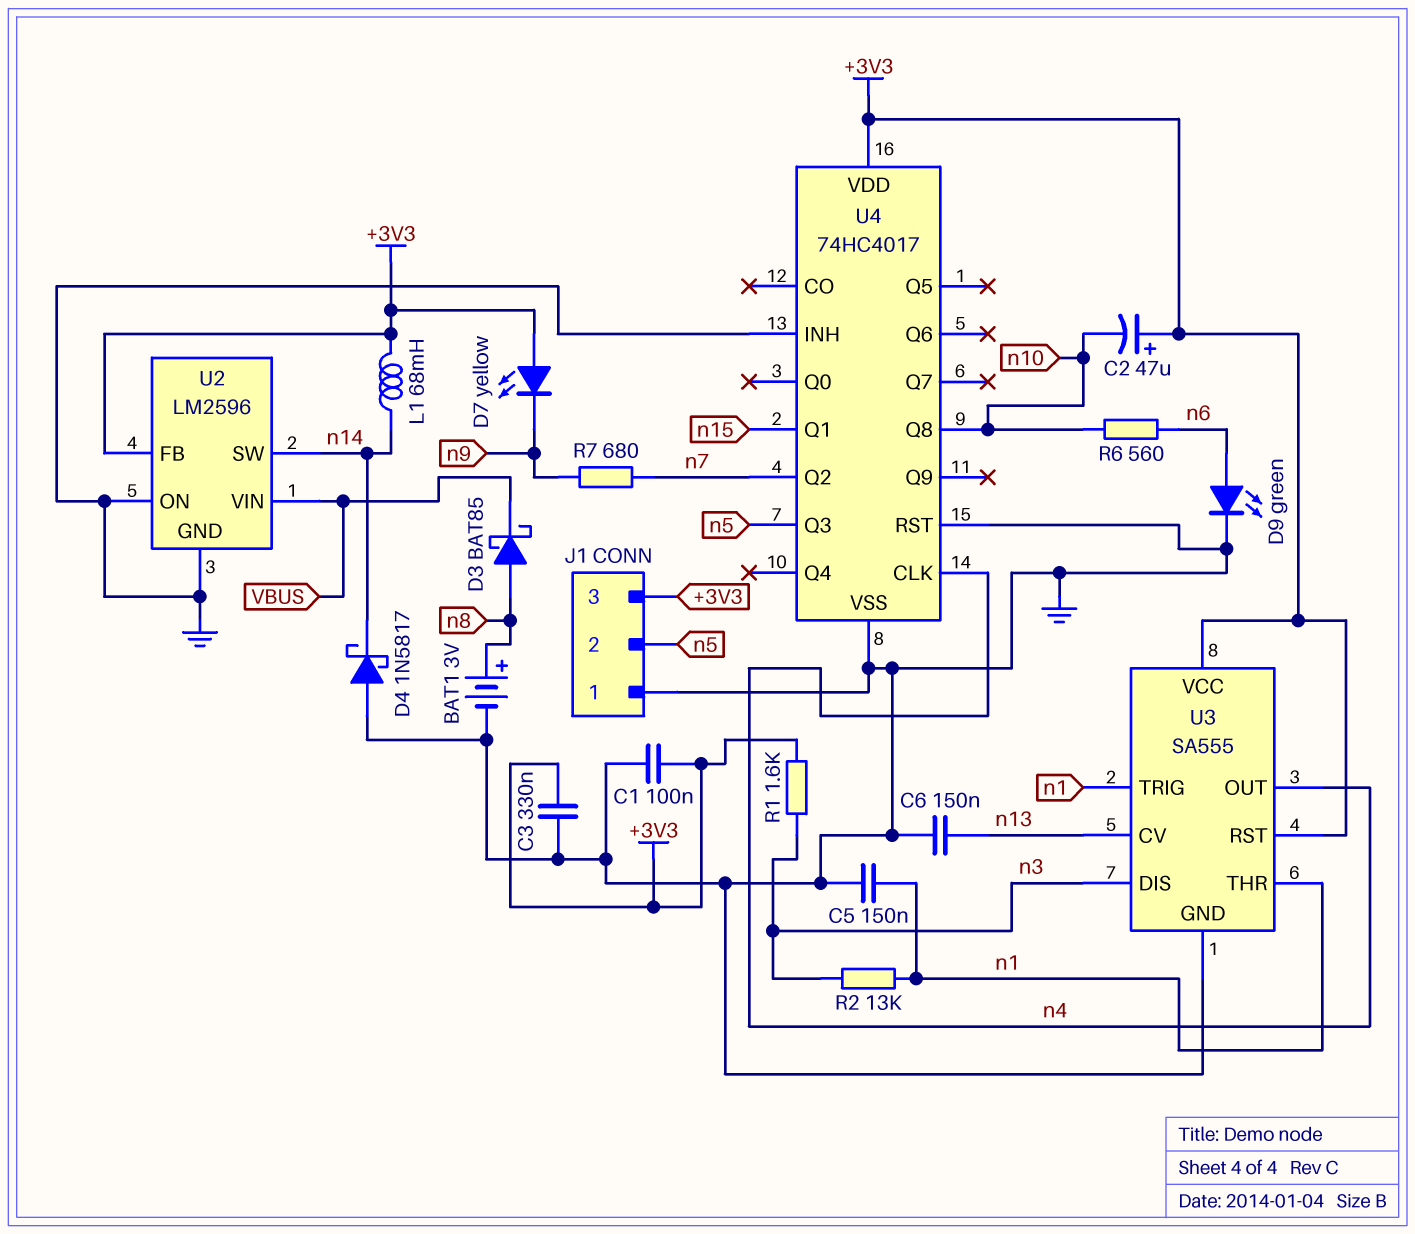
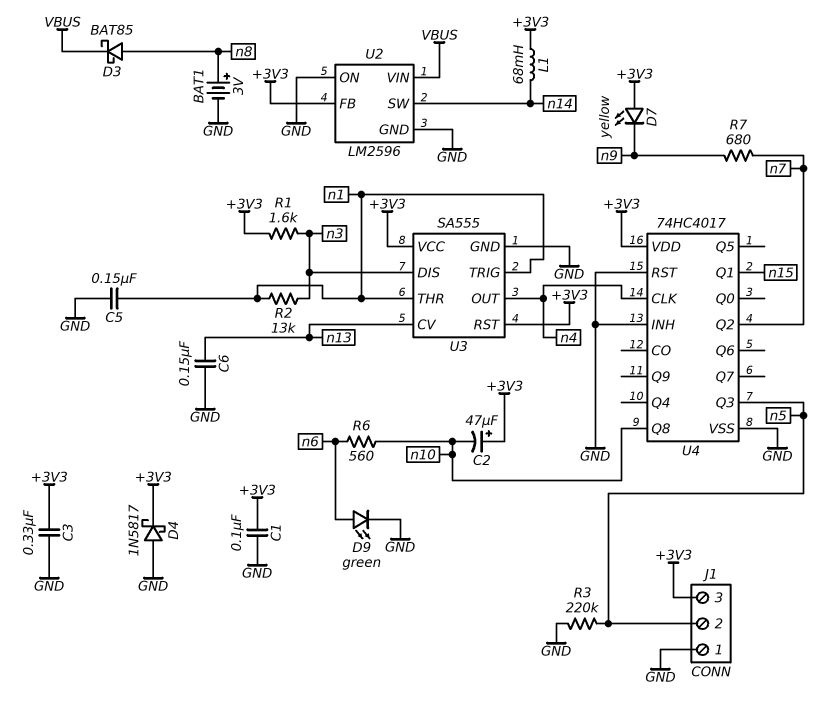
D4: schottky 1N5817 (A GND, K n14) -> schottky 1N5817 (A GND, K +3V3)
R3: none -> 220k (GND, n5)

